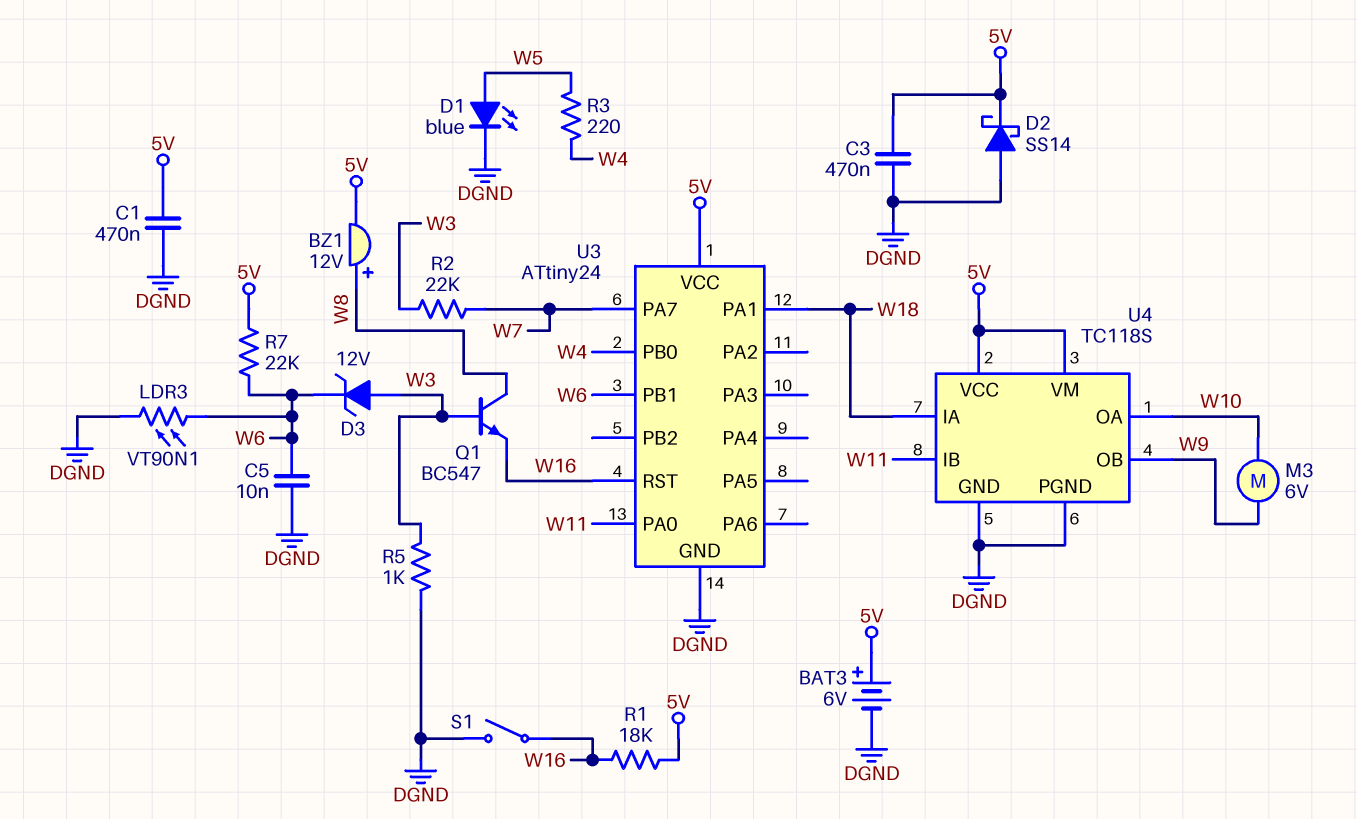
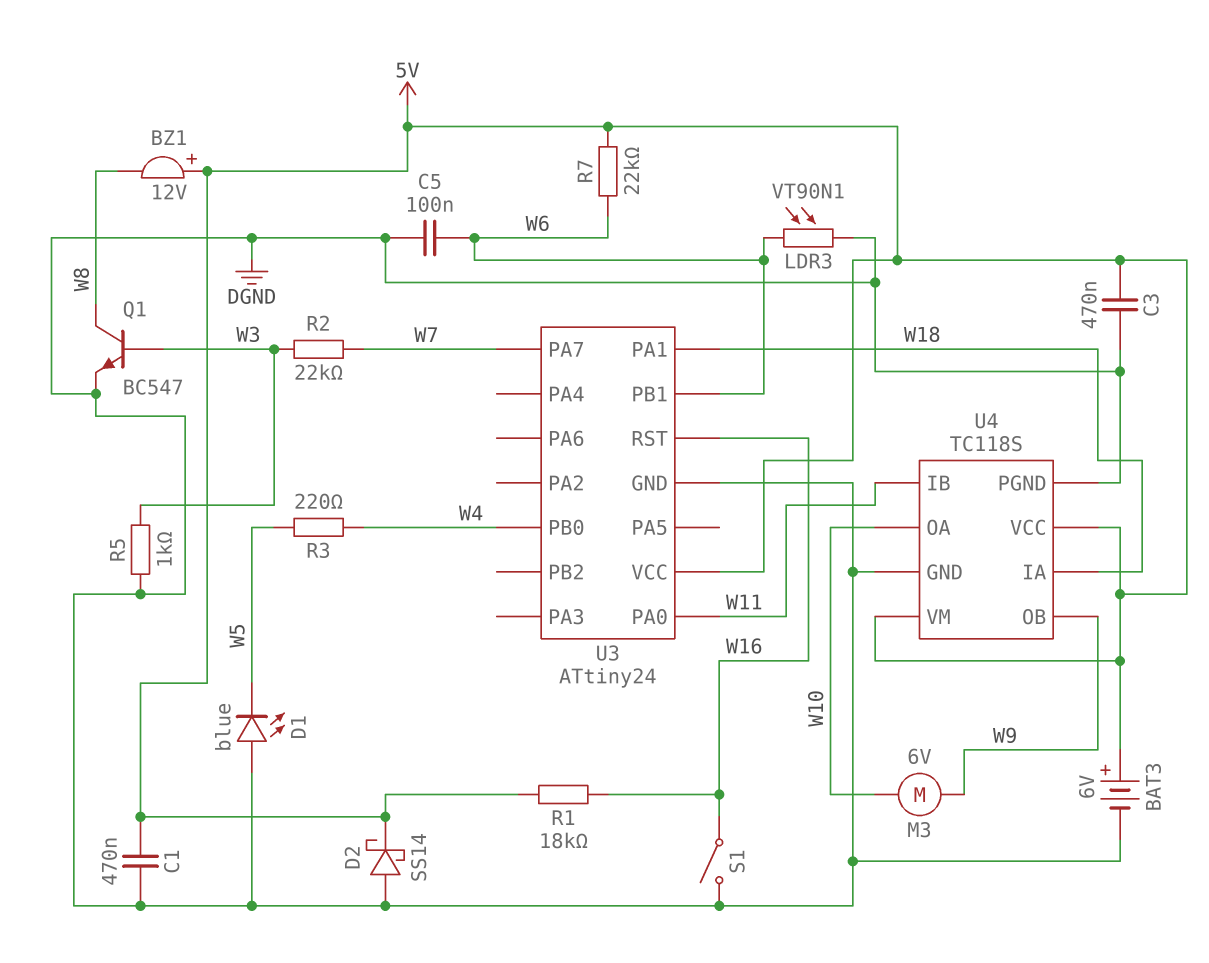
BZ1: buzzer 12V (plus W8, minus 5V) -> buzzer 12V (plus 5V, minus W8)
C5: 10nF (DGND, W6) -> 100nF (DGND, W6)
D1: LED blue (A W5, K DGND) -> LED blue (A DGND, K W5)
D3: zener 12V (A W3, K W6) -> none
Q1: NPN BC547 (B W3, C W8, E W16) -> NPN BC547 (B W3, C W8, E DGND)

